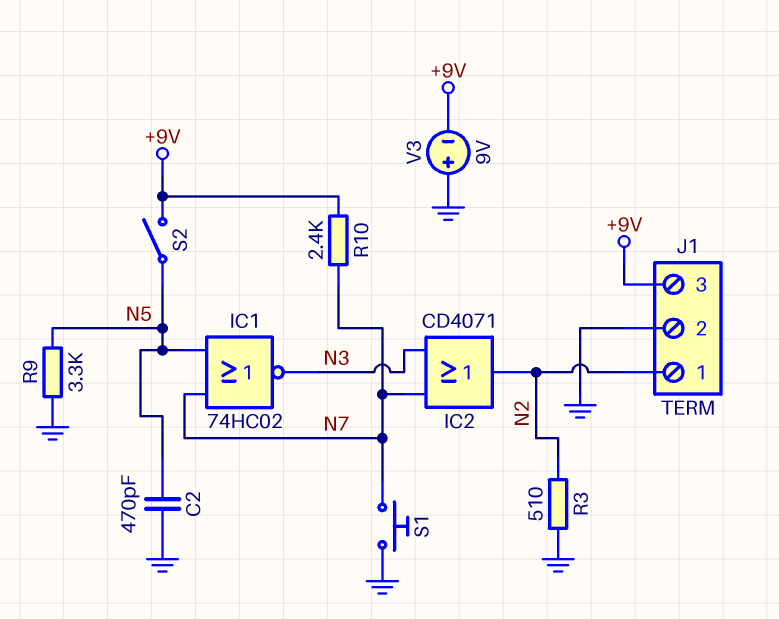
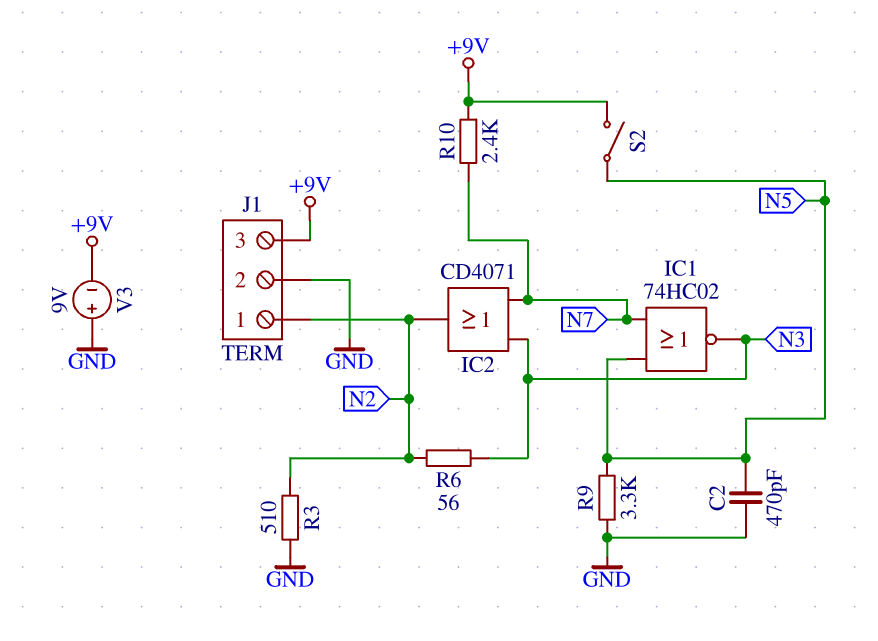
R6: none -> 56 (N2, N3)
S1: button (GND, N7) -> none

